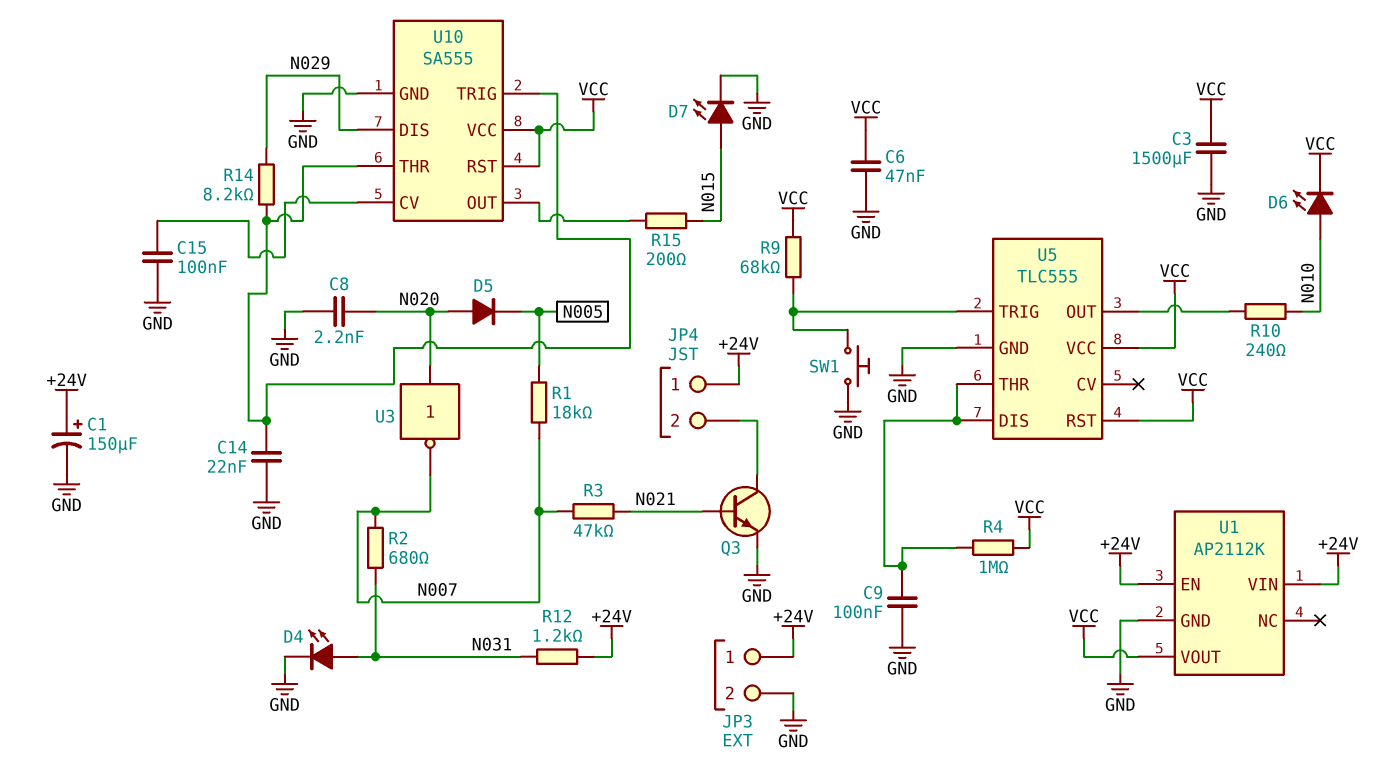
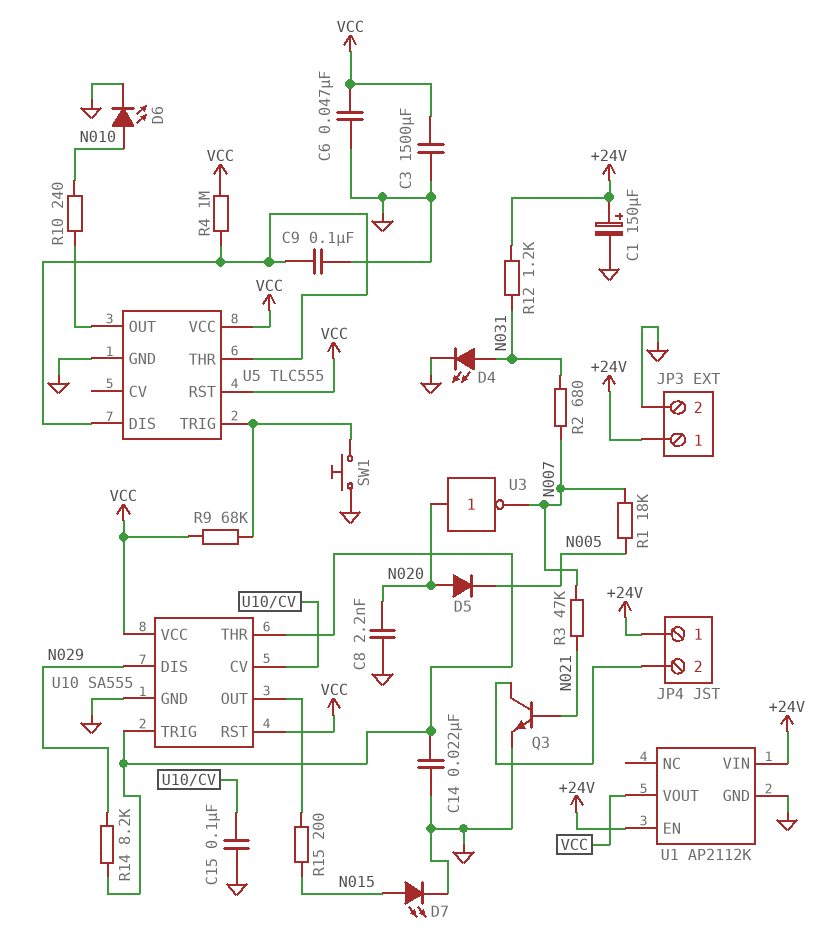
D6: LED (A N010, K VCC) -> LED (A N010, K GND)

